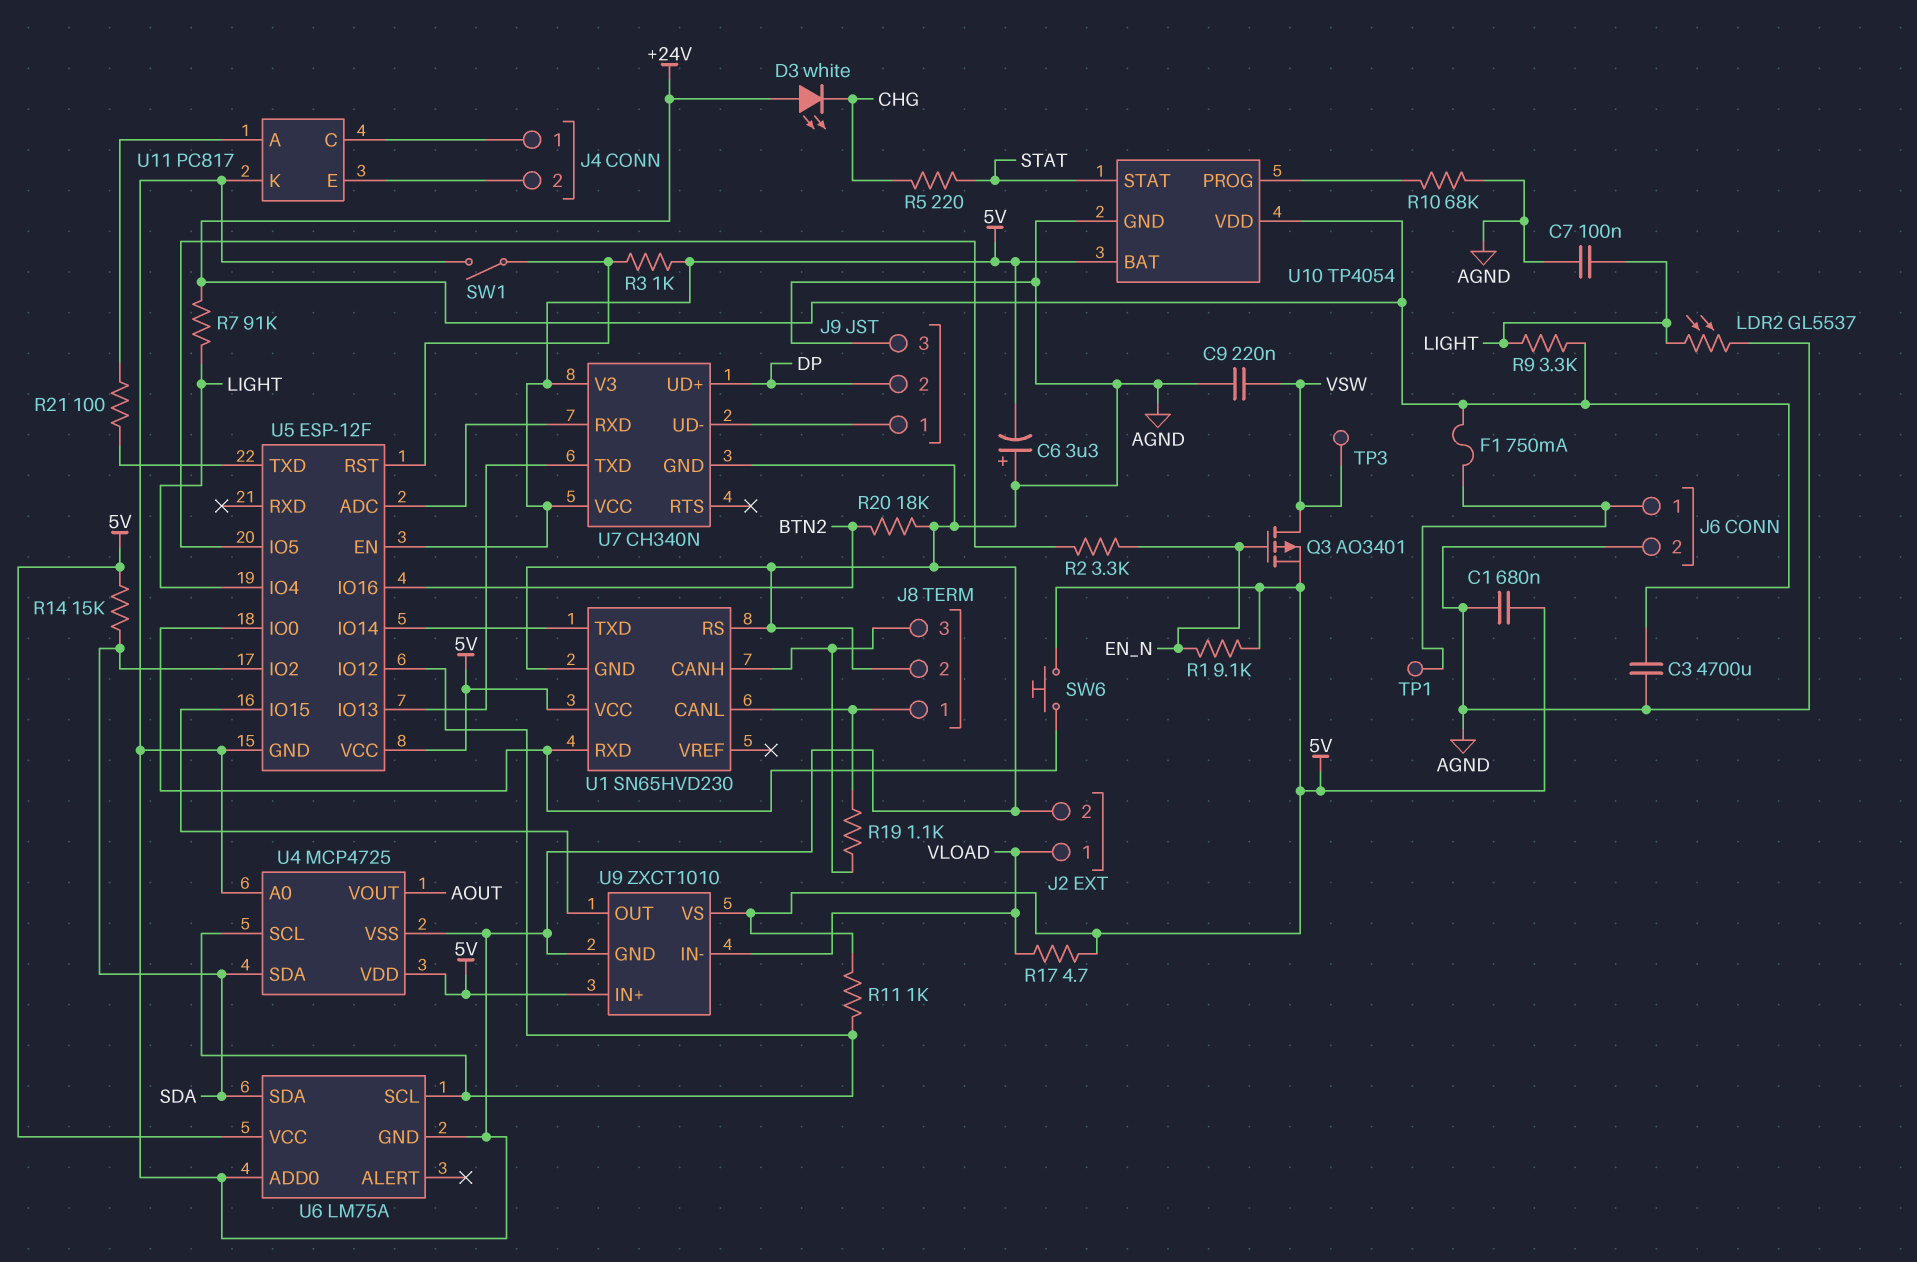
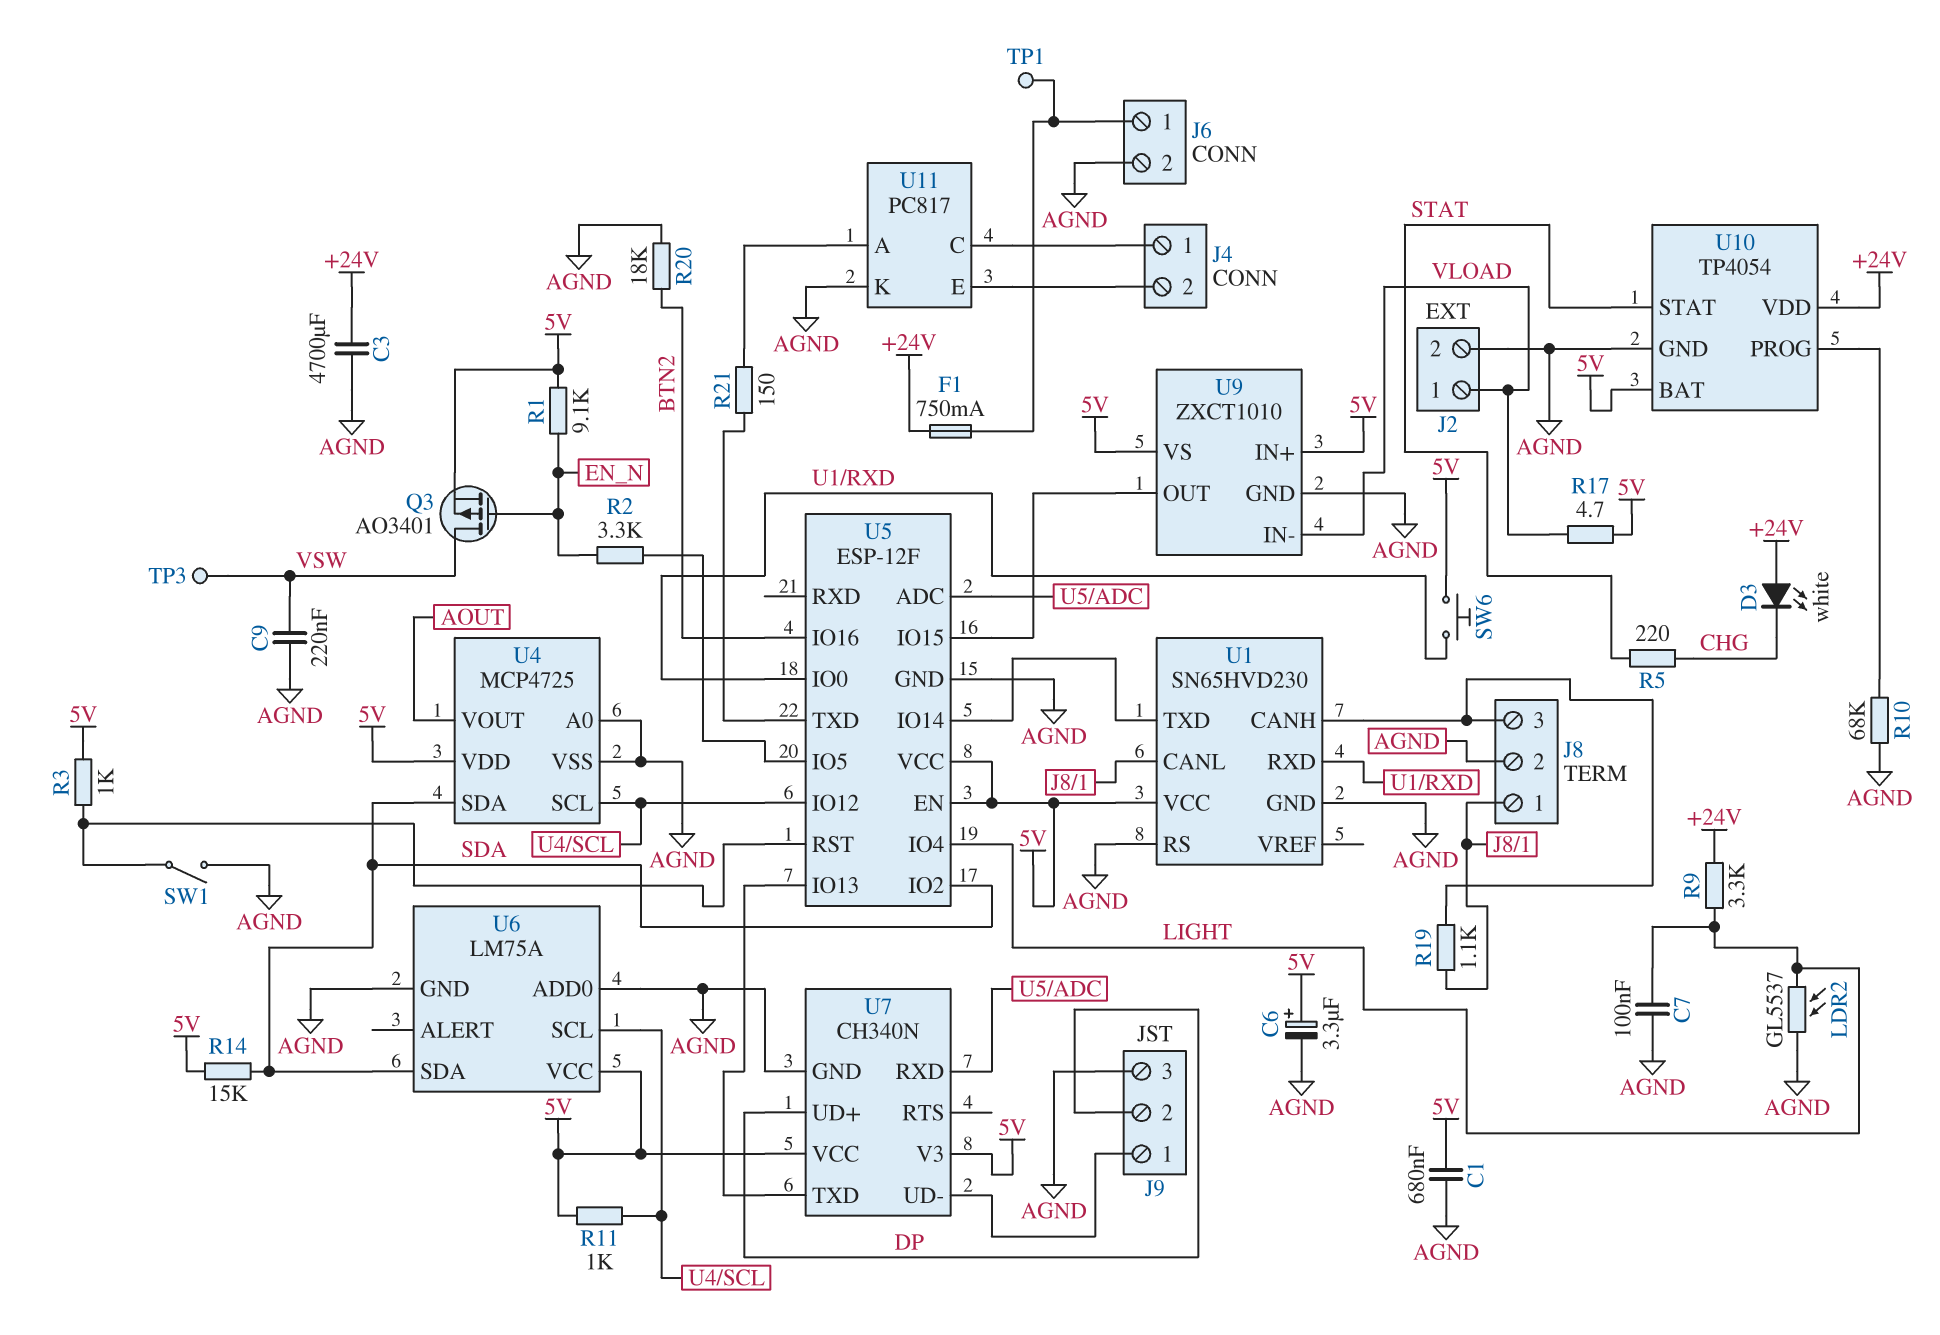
C6: 3.3uF (plus AGND, minus 5V) -> 3.3uF (plus 5V, minus AGND)
R7: 91k (+24V, LIGHT) -> none
R21: 100 (U5/TXD, U11/A) -> 150 (U5/TXD, U11/A)

